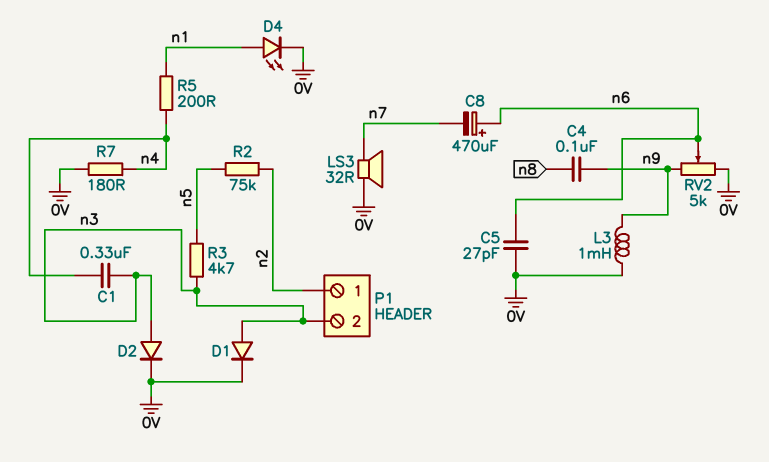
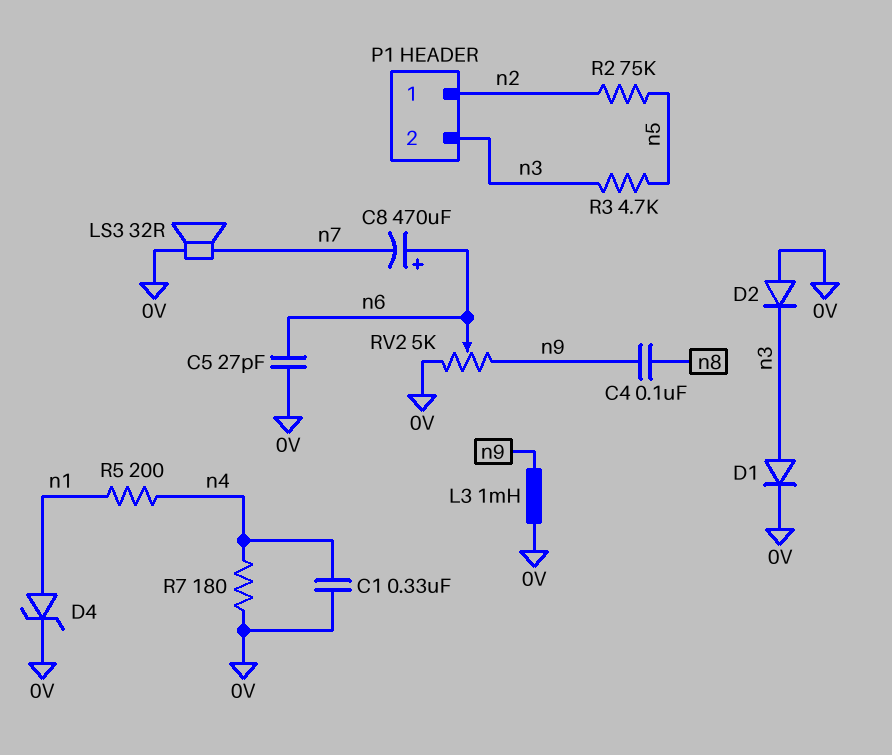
C1: 330nF (n3, n4) -> 330nF (0V, n4)
D2: diode (A n3, K 0V) -> diode (A 0V, K n3)
D4: LED (A n1, K 0V) -> zener (A n1, K 0V)

